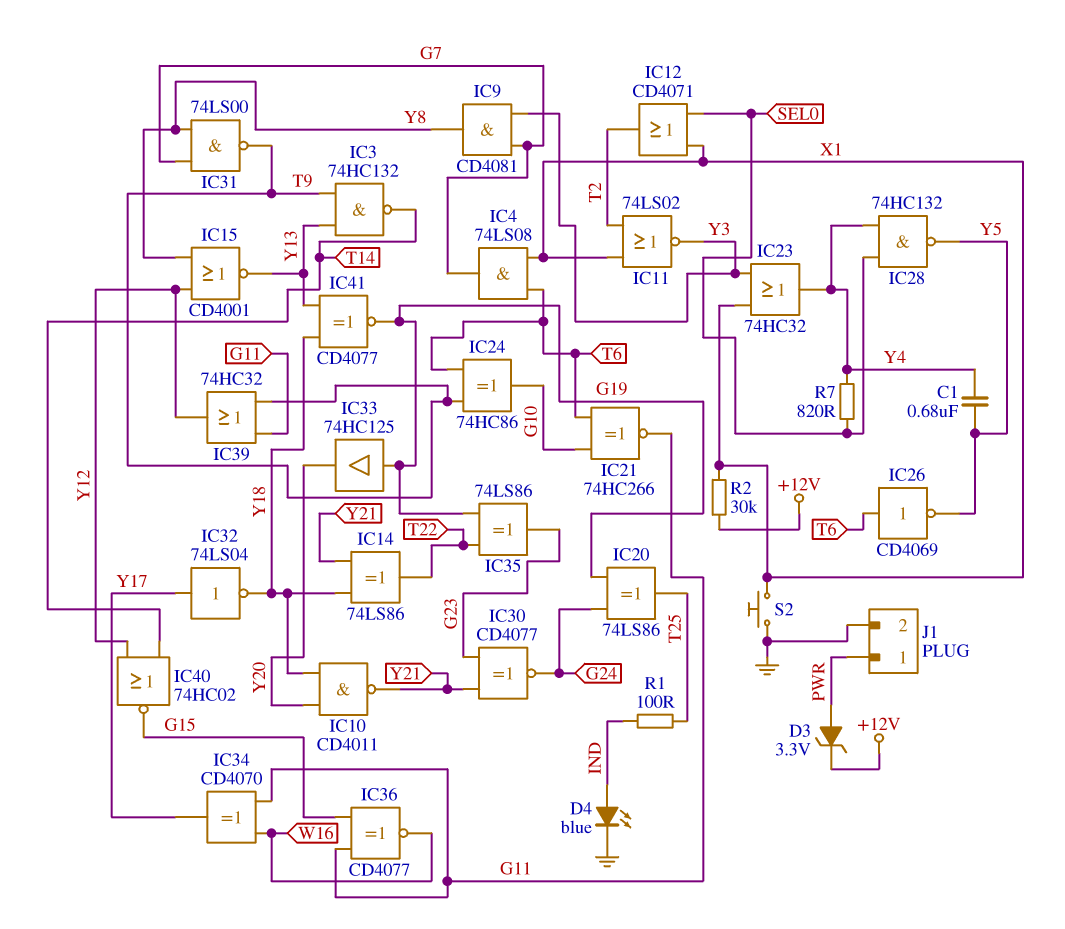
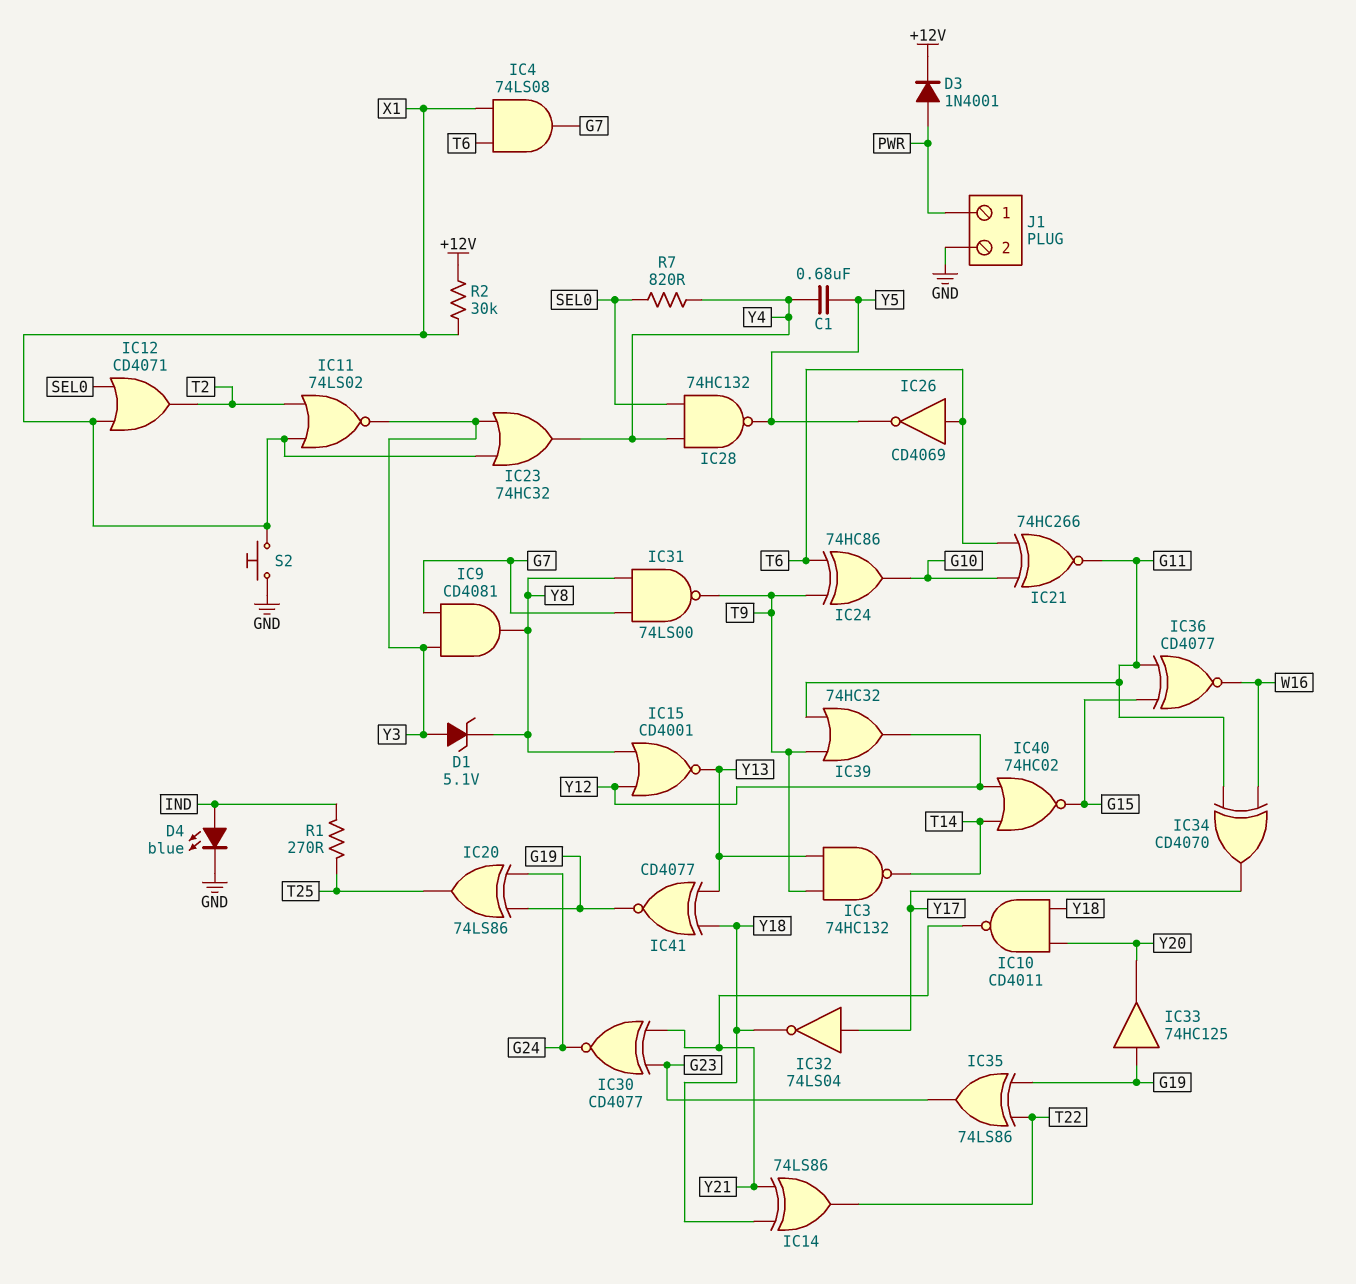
D1: none -> zener 5.1V (A Y3, K Y8)
D3: zener 3.3V (A PWR, K +12V) -> diode 1N4001 (A PWR, K +12V)
R1: 100 (IND, T25) -> 270 (IND, T25)

